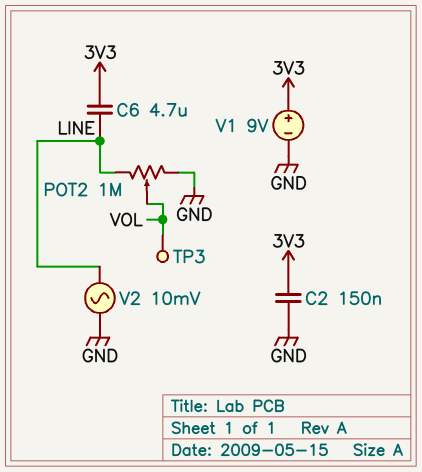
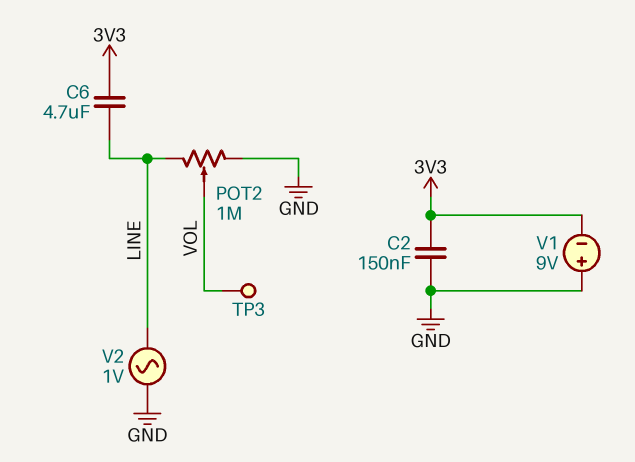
V1: 9V (plus 3V3, minus GND) -> 9V (plus GND, minus 3V3)
V2: AC 10mV (GND, LINE) -> AC 1V (GND, LINE)

